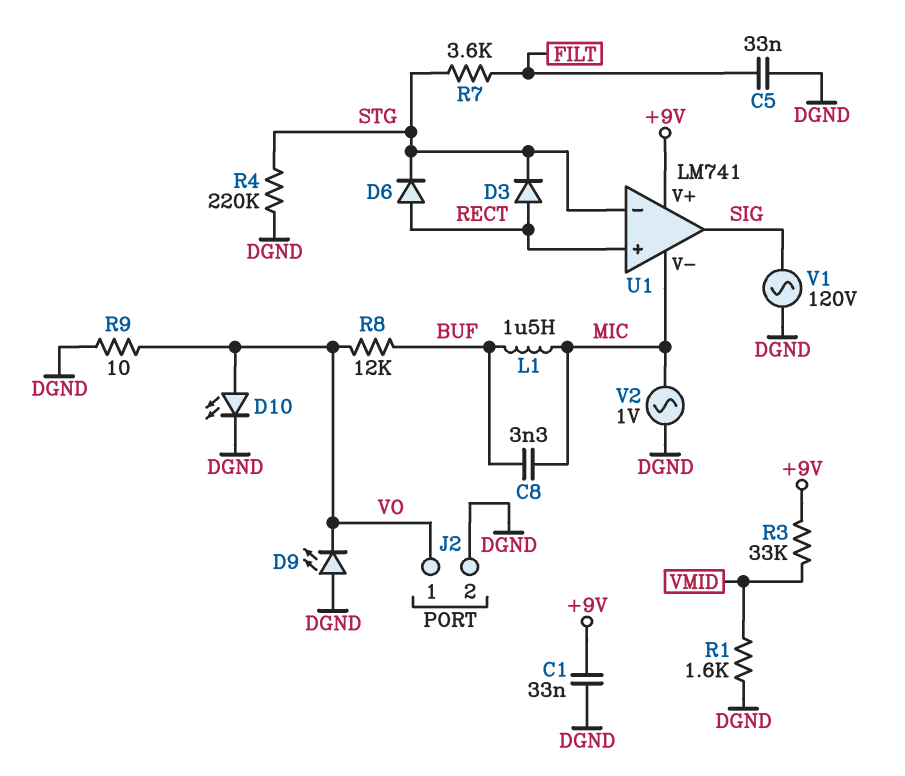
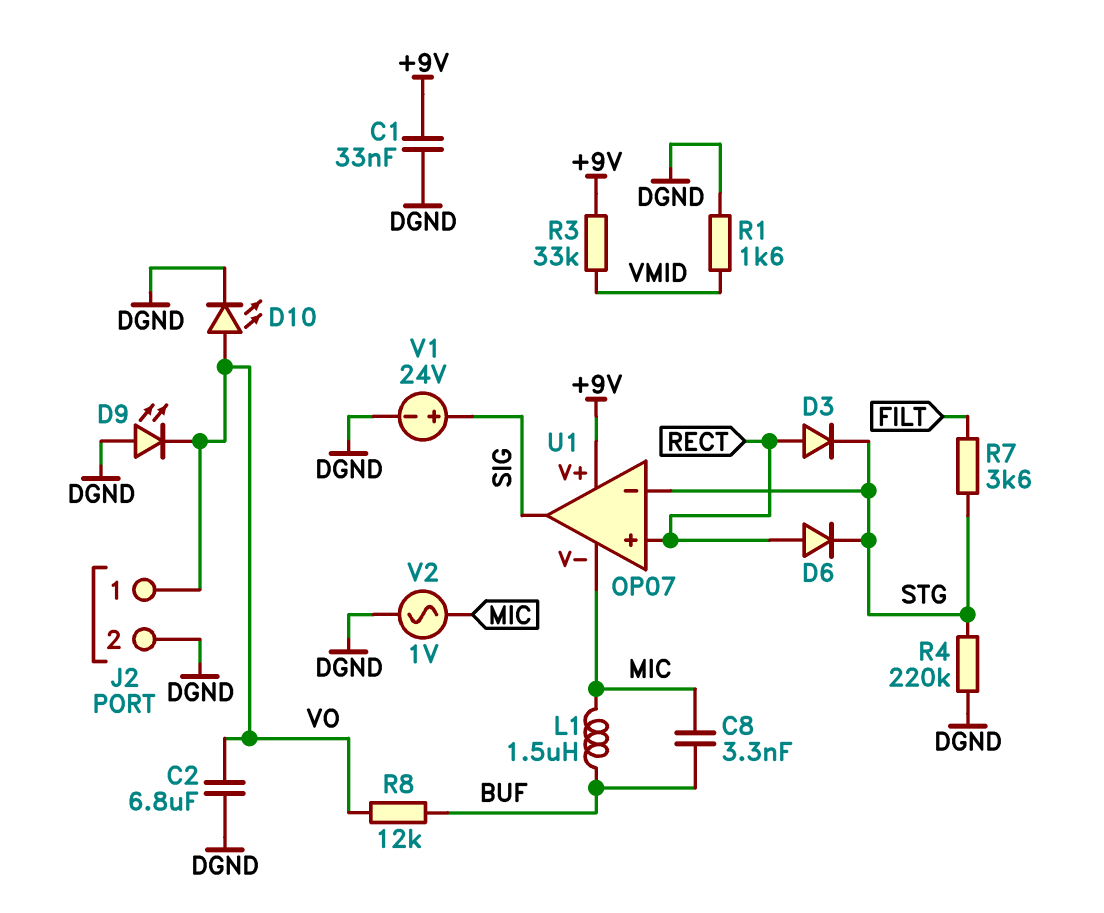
C2: none -> 6.8uF (DGND, VO)
C5: 33nF (DGND, FILT) -> none
R9: 10 (DGND, VO) -> none
U1: LM741 -> OP07
V1: AC 120V (DGND, SIG) -> 24V (plus SIG, minus DGND)

